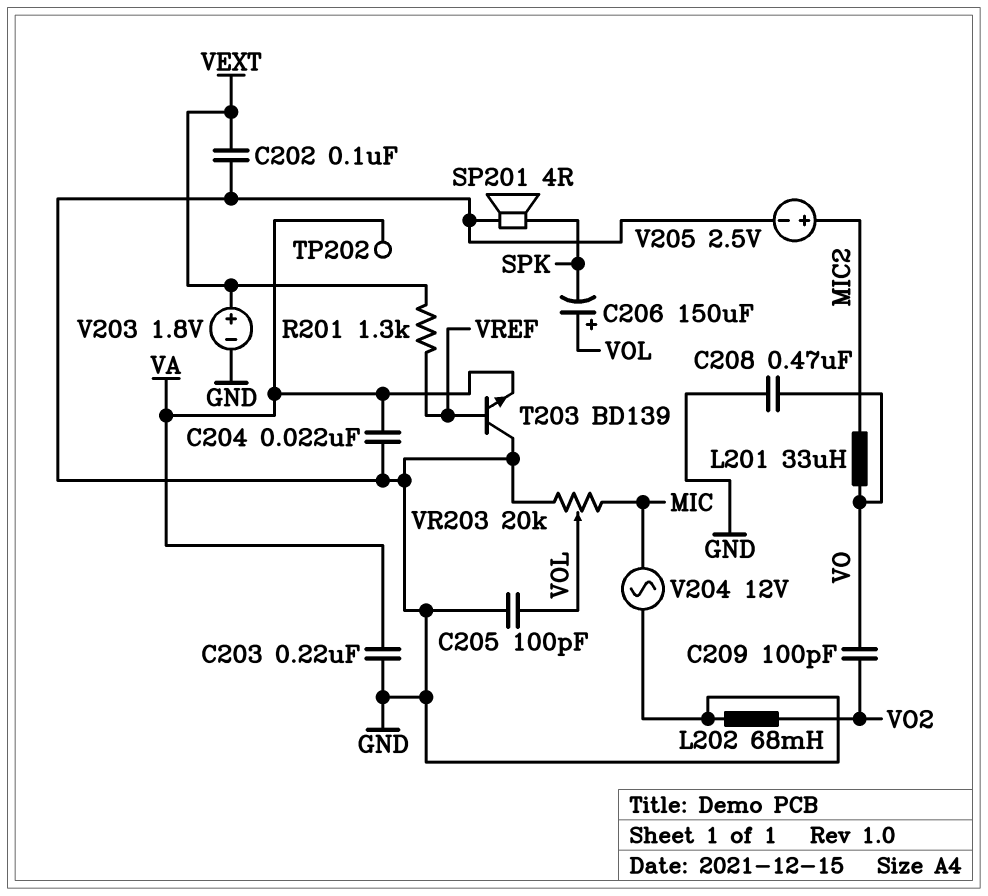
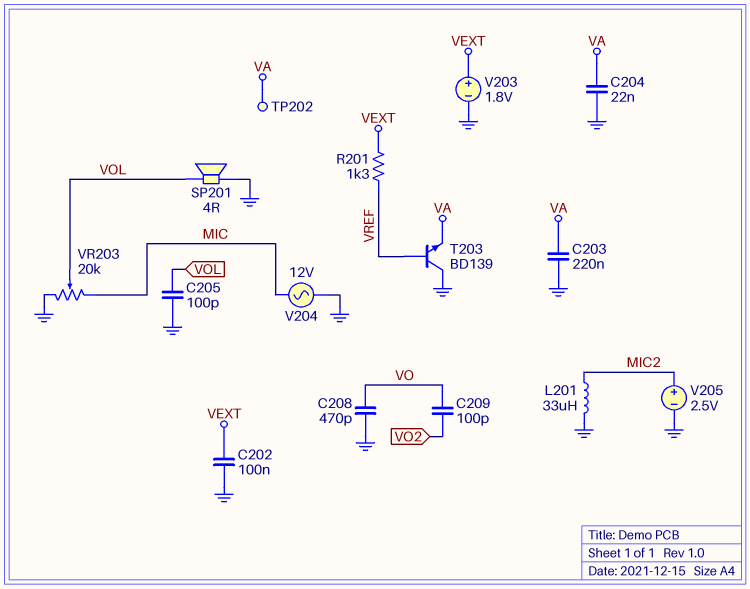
C206: 150uF (plus VOL, minus SPK) -> none
C208: 470nF (GND, VO) -> 470pF (GND, VO)
L201: 33uH (MIC2, VO) -> 33uH (GND, MIC2)
L202: 68mH (GND, VO2) -> none
SP201: speaker 4R (GND, SPK) -> speaker 4R (GND, VOL)

